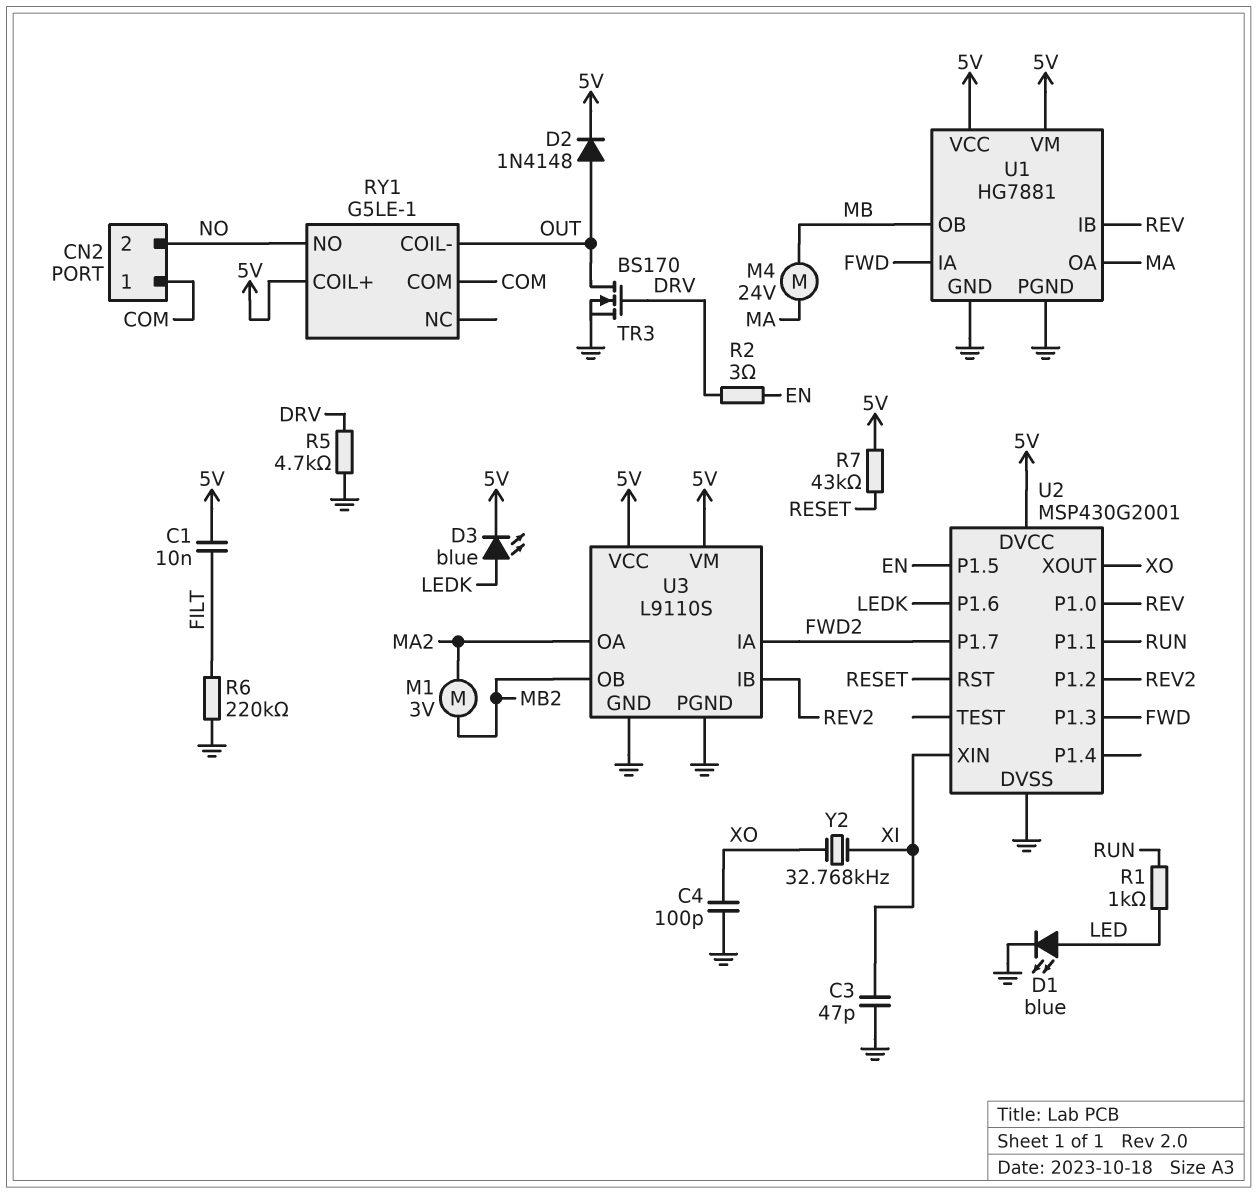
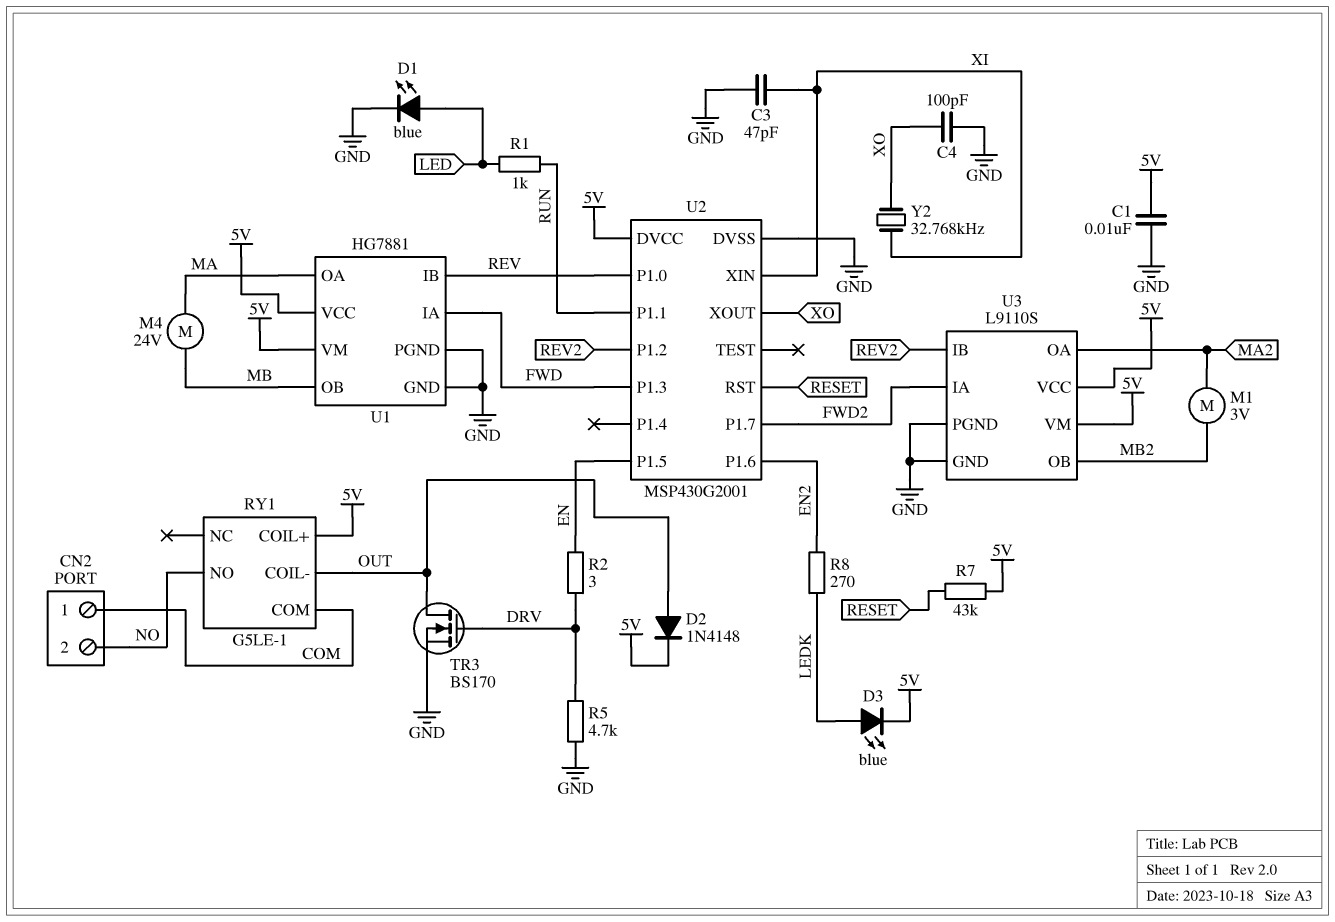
C1: 10nF (5V, FILT) -> 10nF (5V, GND)
R6: 220k (FILT, GND) -> none
R8: none -> 270 (EN2, LEDK)
U2 pin P1.6: LEDK -> EN2

